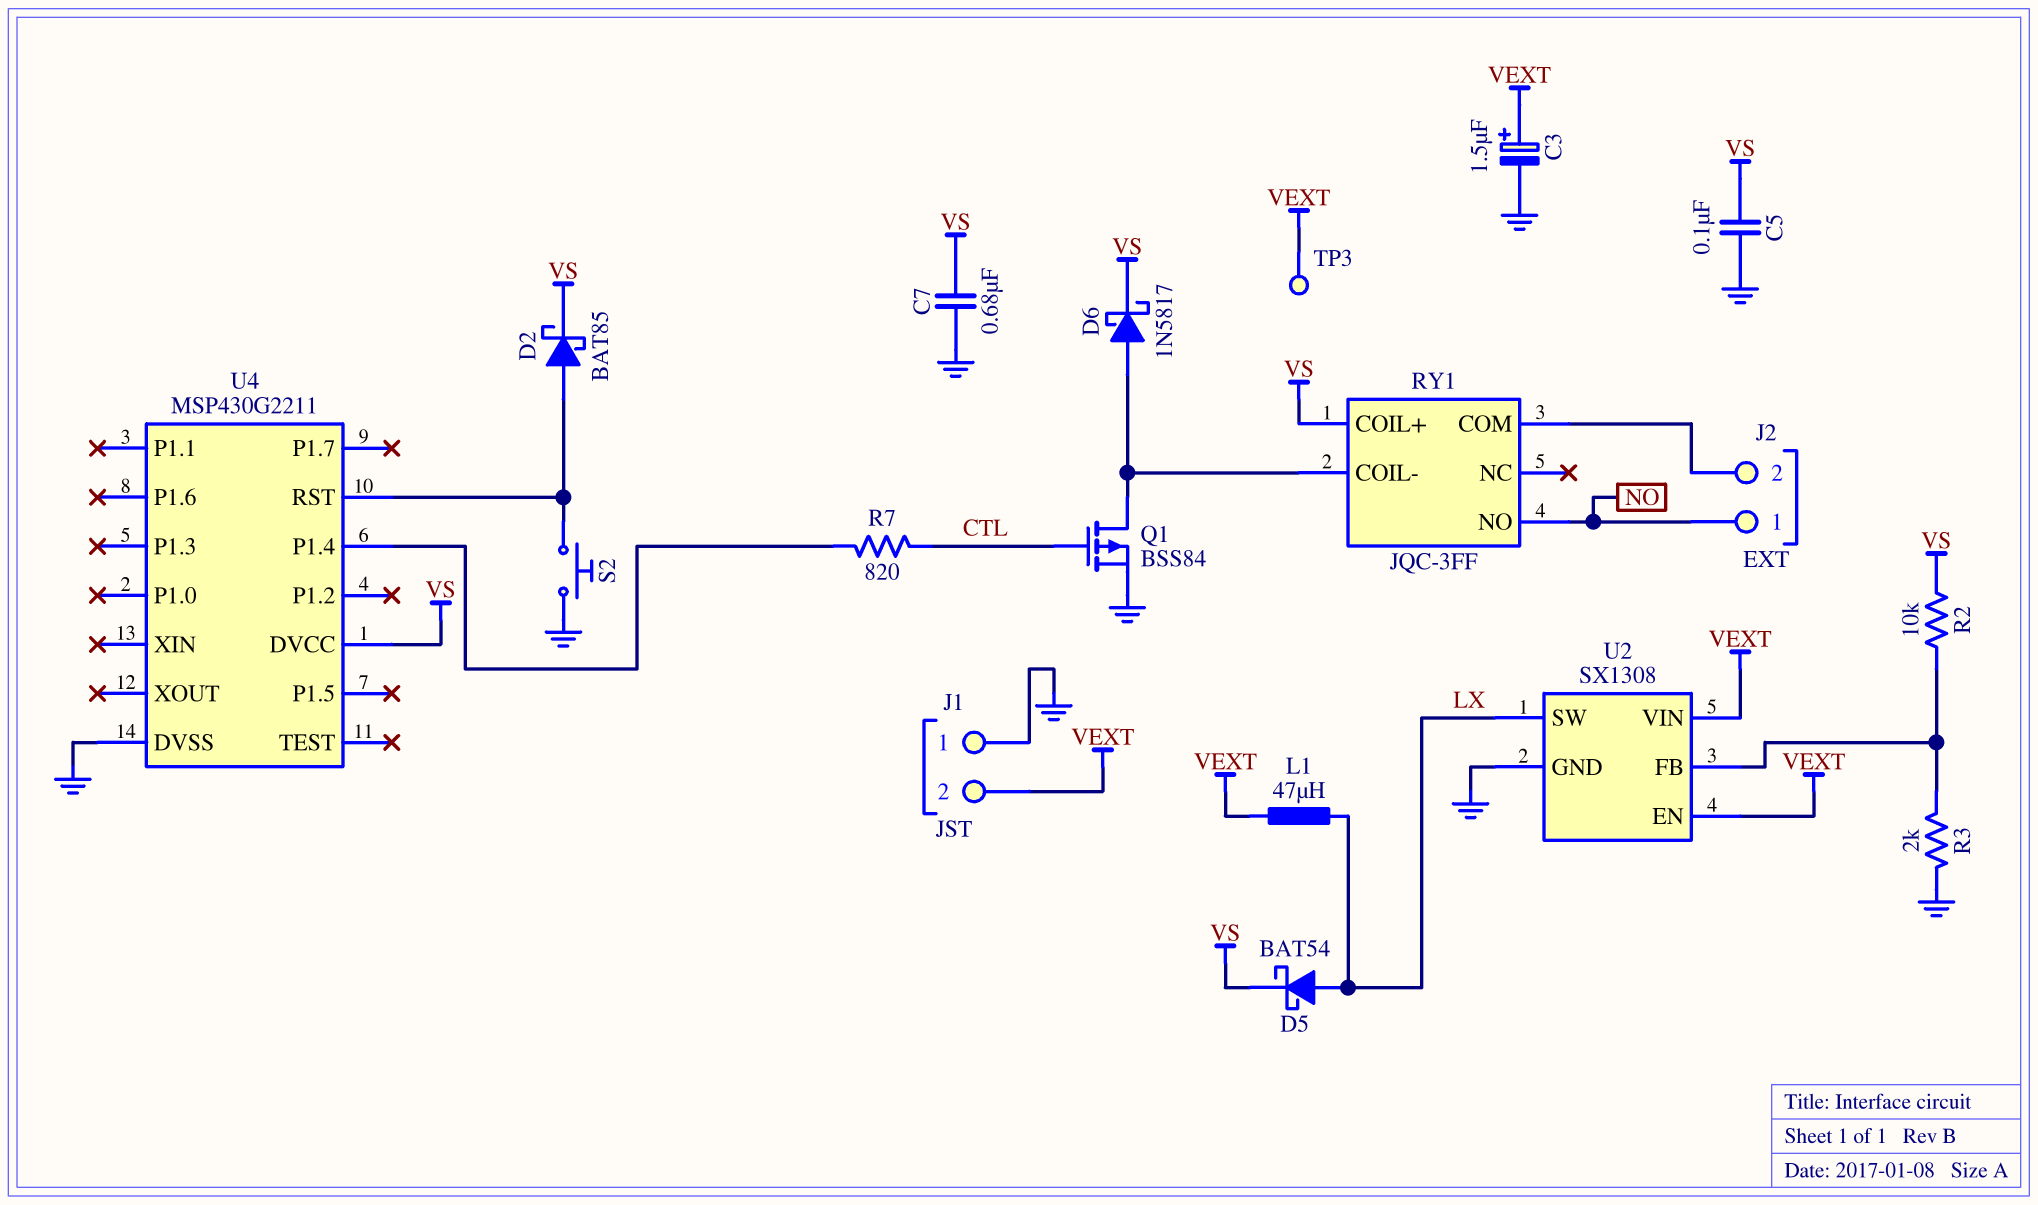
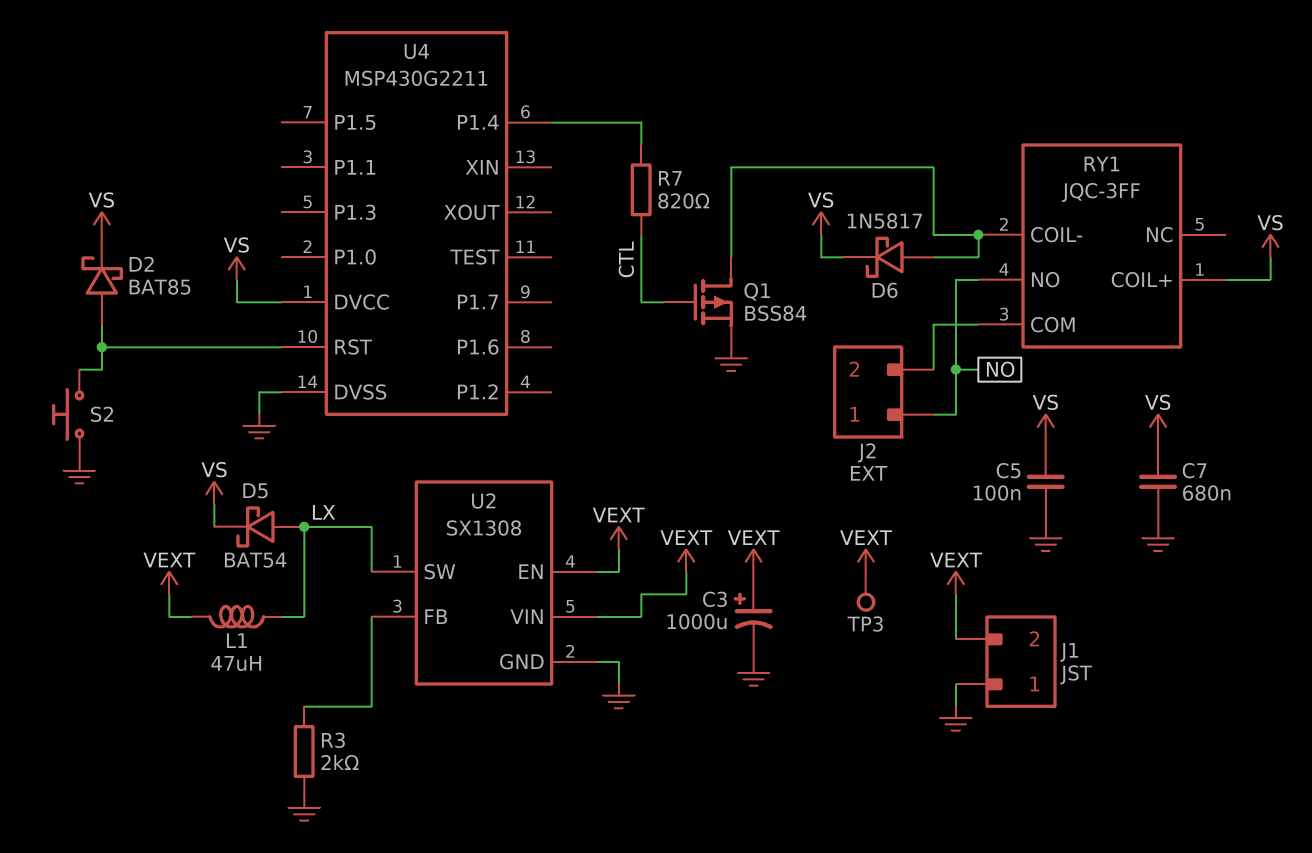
C3: 1.5uF (plus VEXT, minus GND) -> 1000uF (plus VEXT, minus GND)
R2: 10k (U2/FB, VS) -> none

